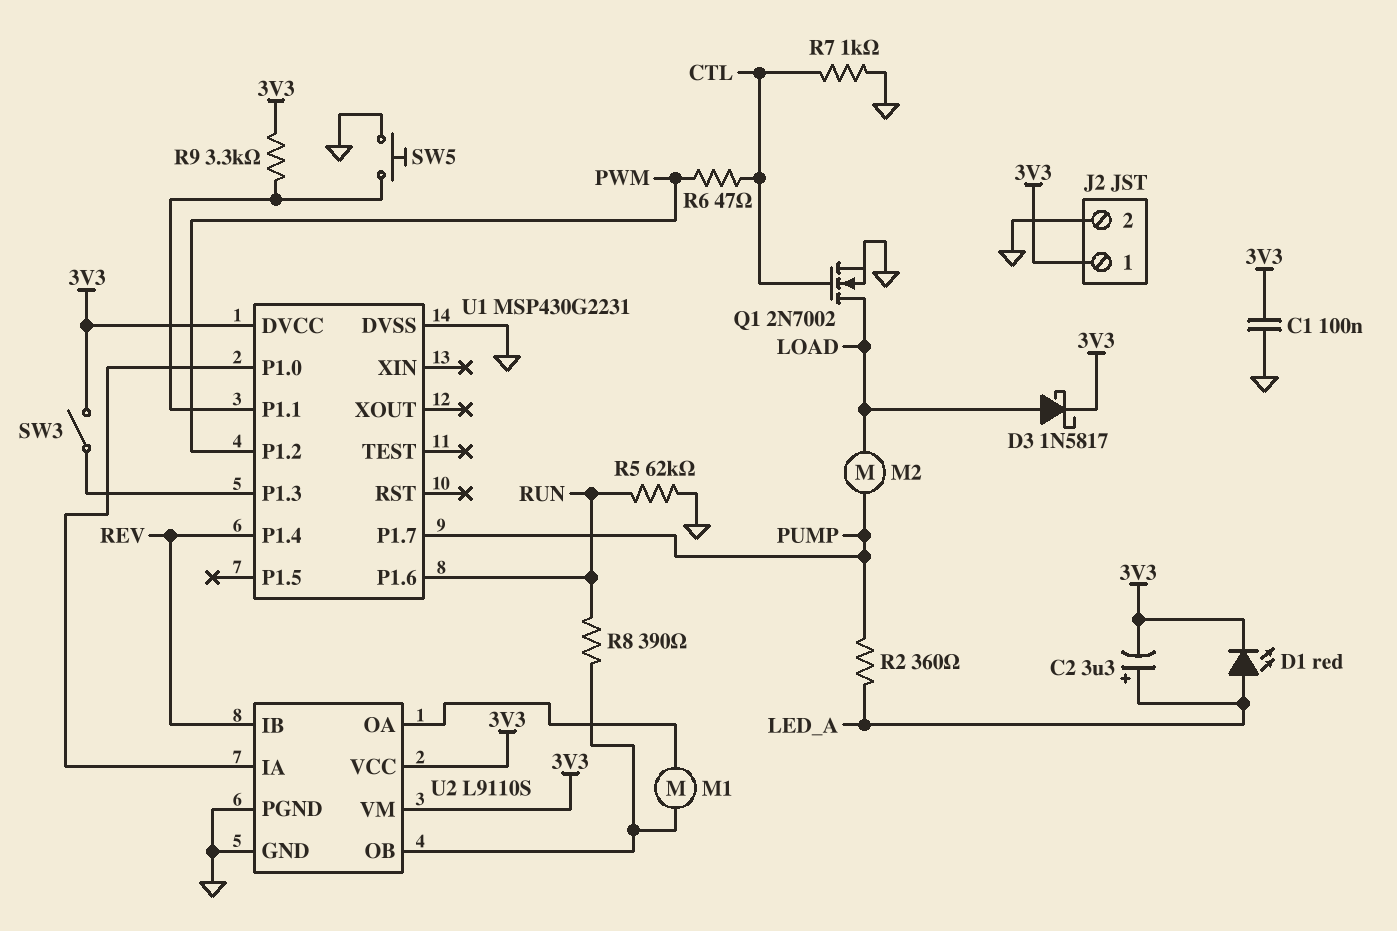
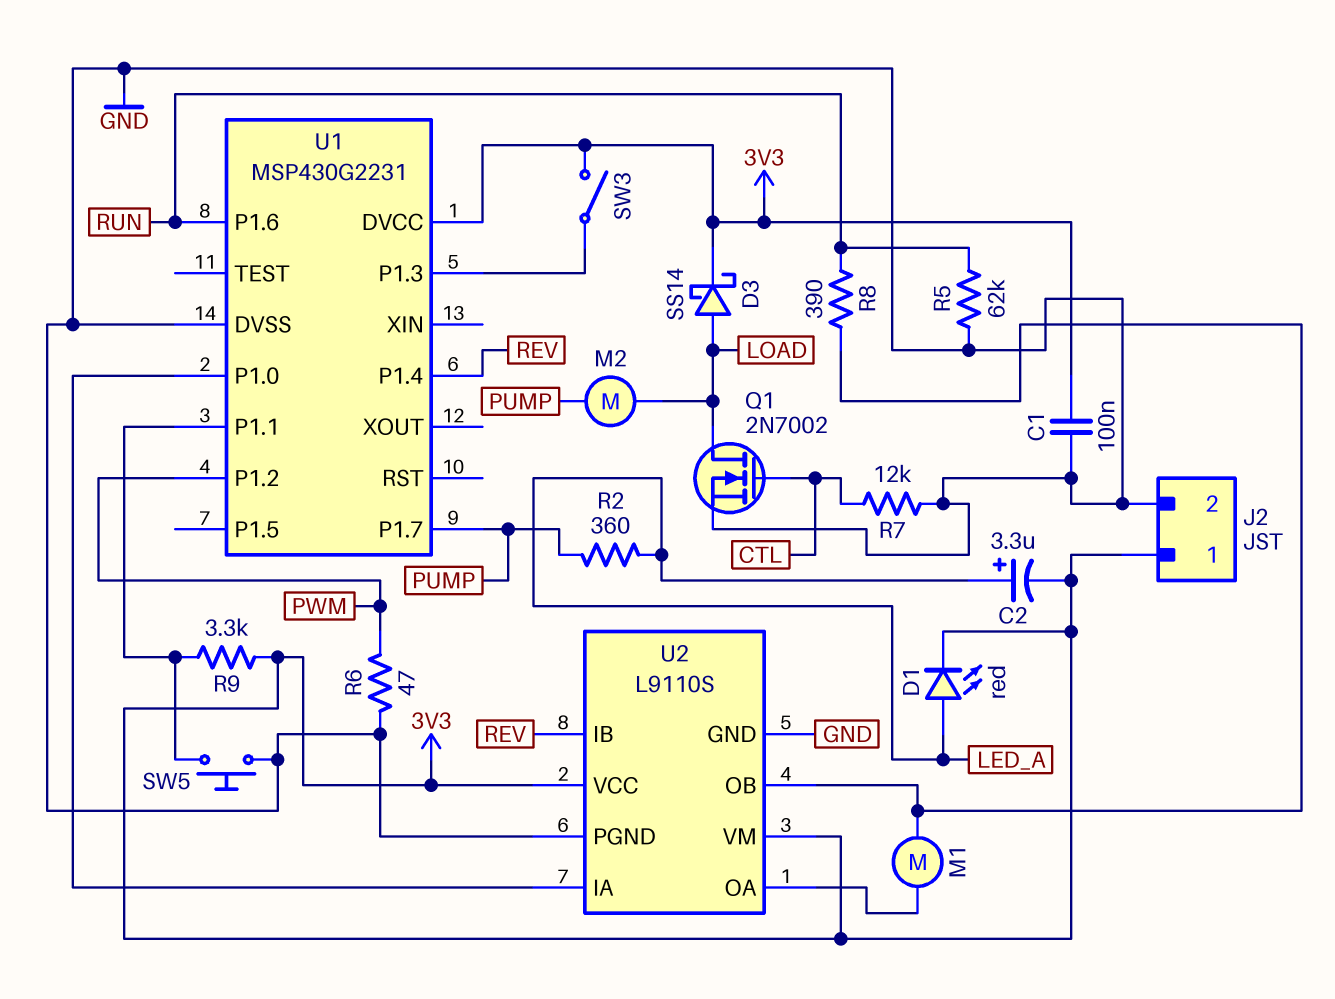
D3: schottky 1N5817 (A LOAD, K 3V3) -> schottky SS14 (A LOAD, K 3V3)
R6: 47 (CTL, PWM) -> 47 (GND, PWM)
R7: 1k (CTL, GND) -> 12k (CTL, GND)

